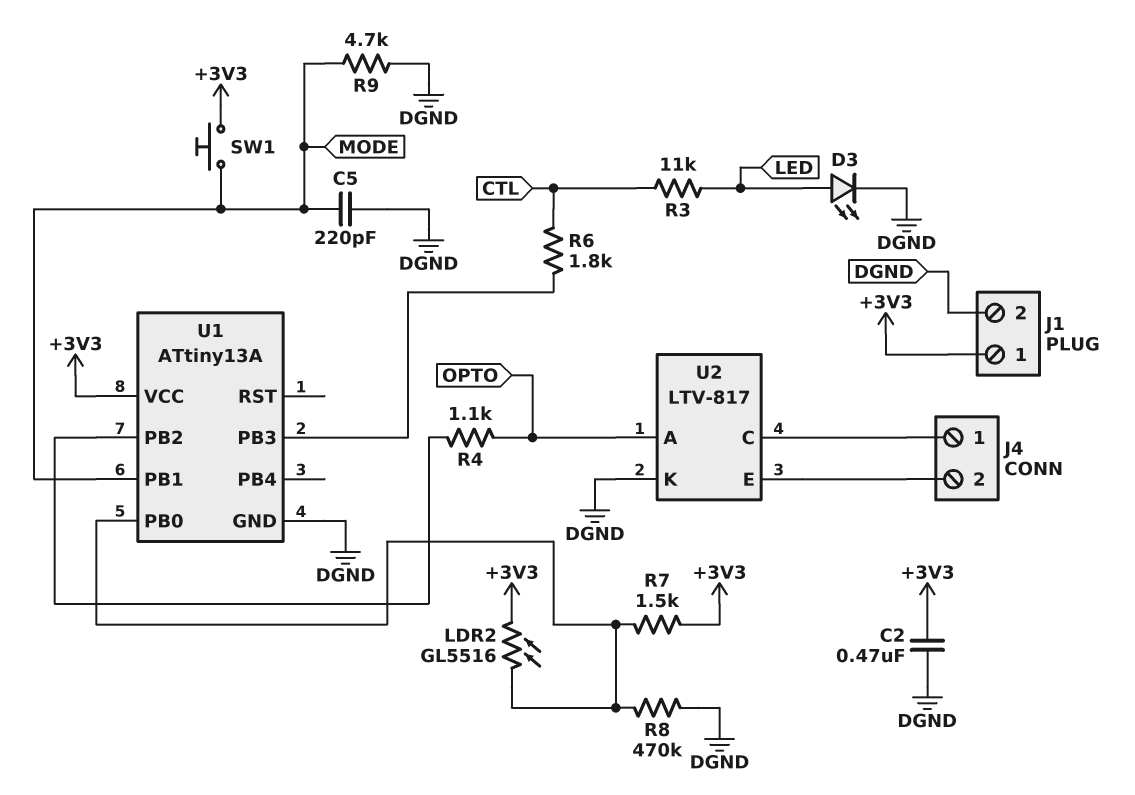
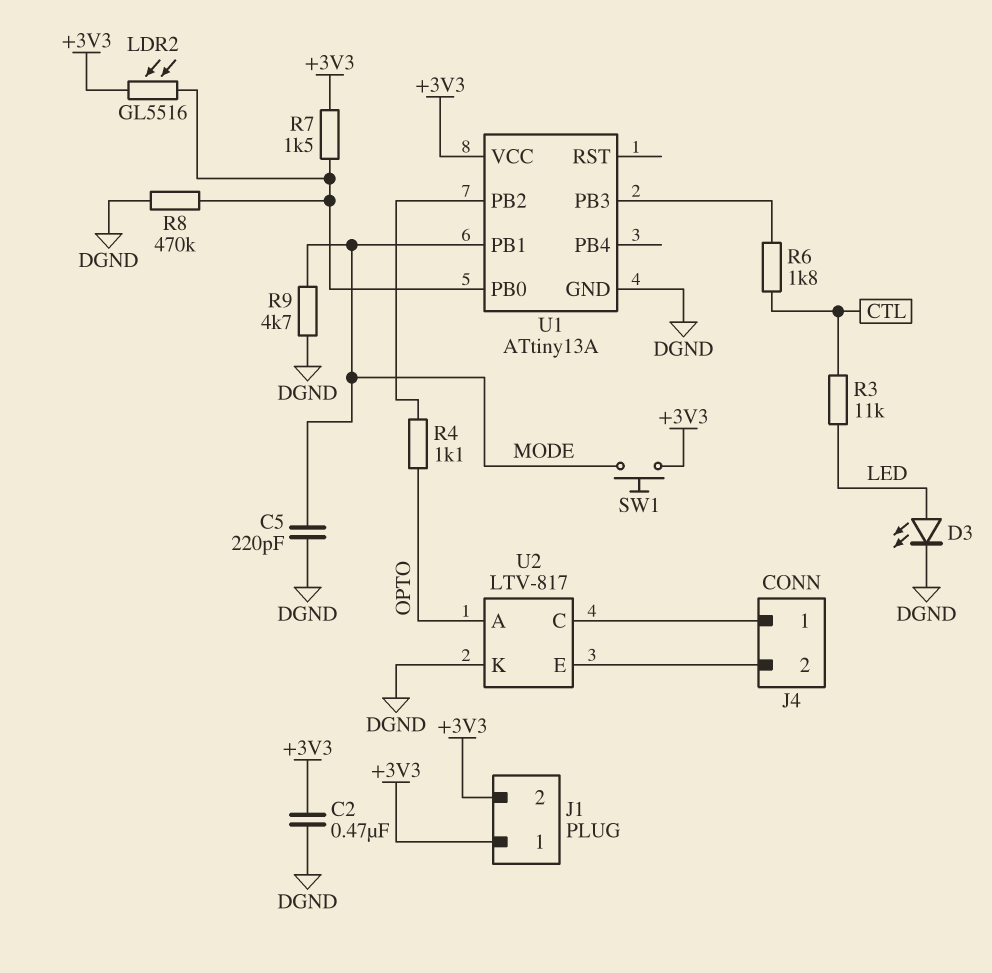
J1 pin 2: DGND -> +3V3

